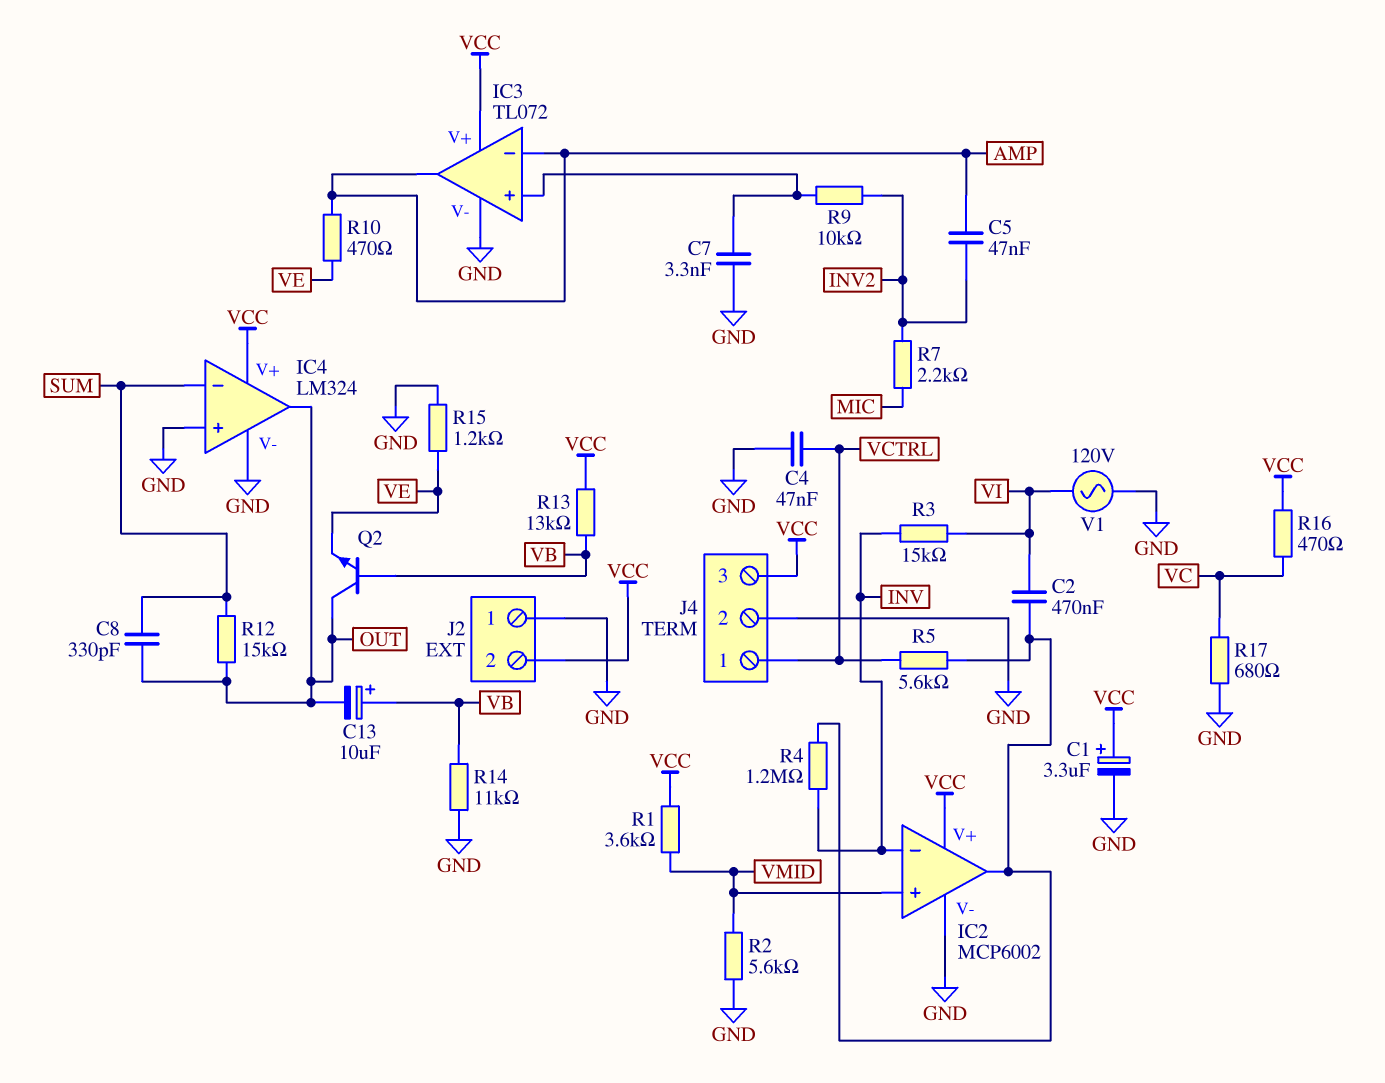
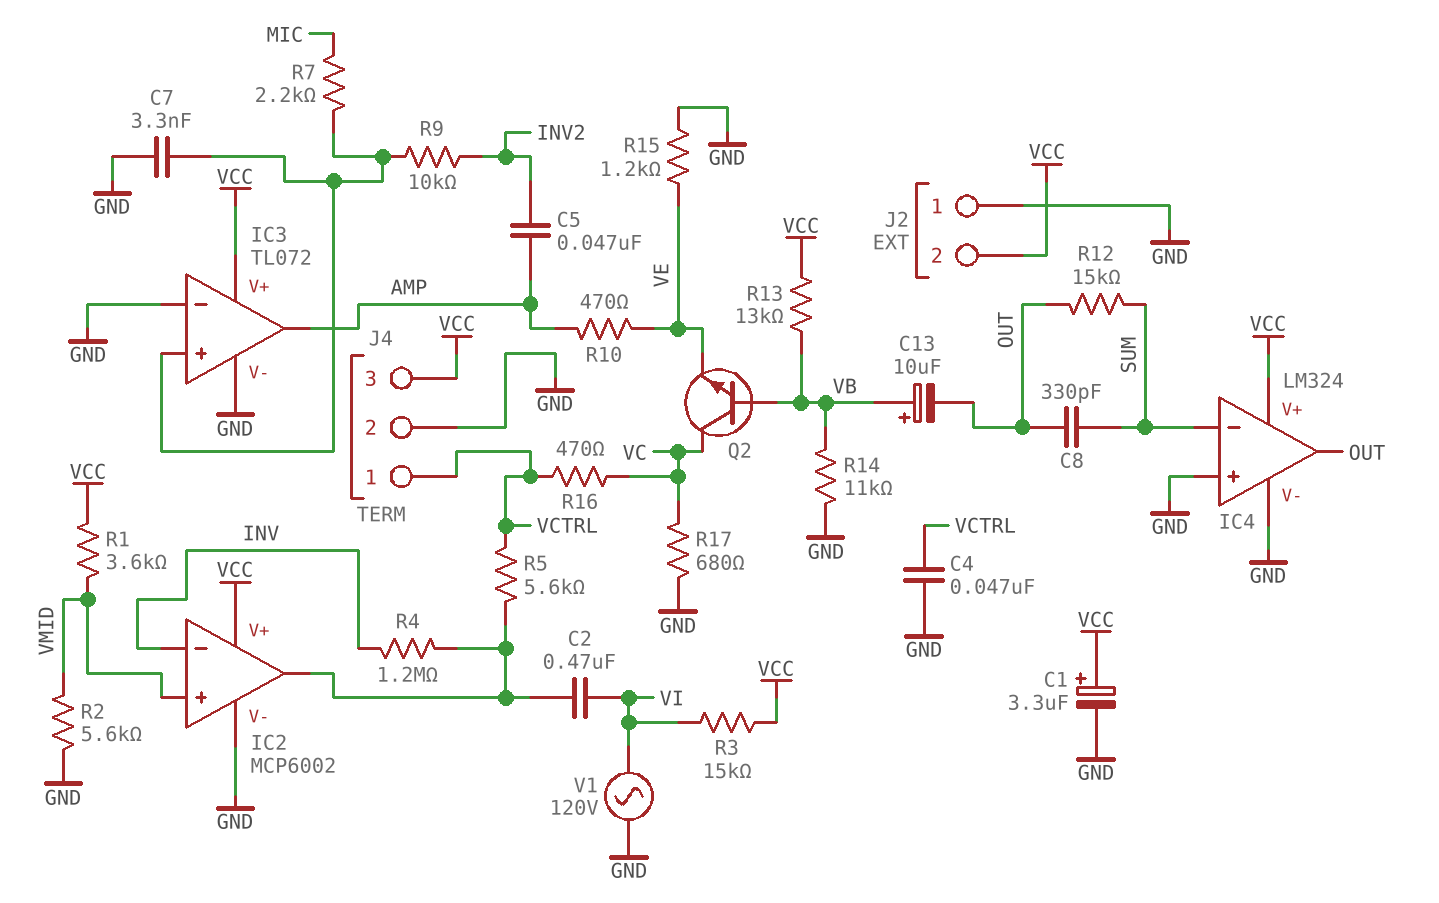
IC3 pin in-: AMP -> GND
Q2: NPN (B VB, C OUT, E VE) -> NPN (B VB, C VC, E VE)
R3: 15k (INV, VI) -> 15k (VCC, VI)
R7: 2.2k (INV2, MIC) -> 2.2k (IC3/in+, MIC)
R16: 470 (VC, VCC) -> 470 (VC, VCTRL)

